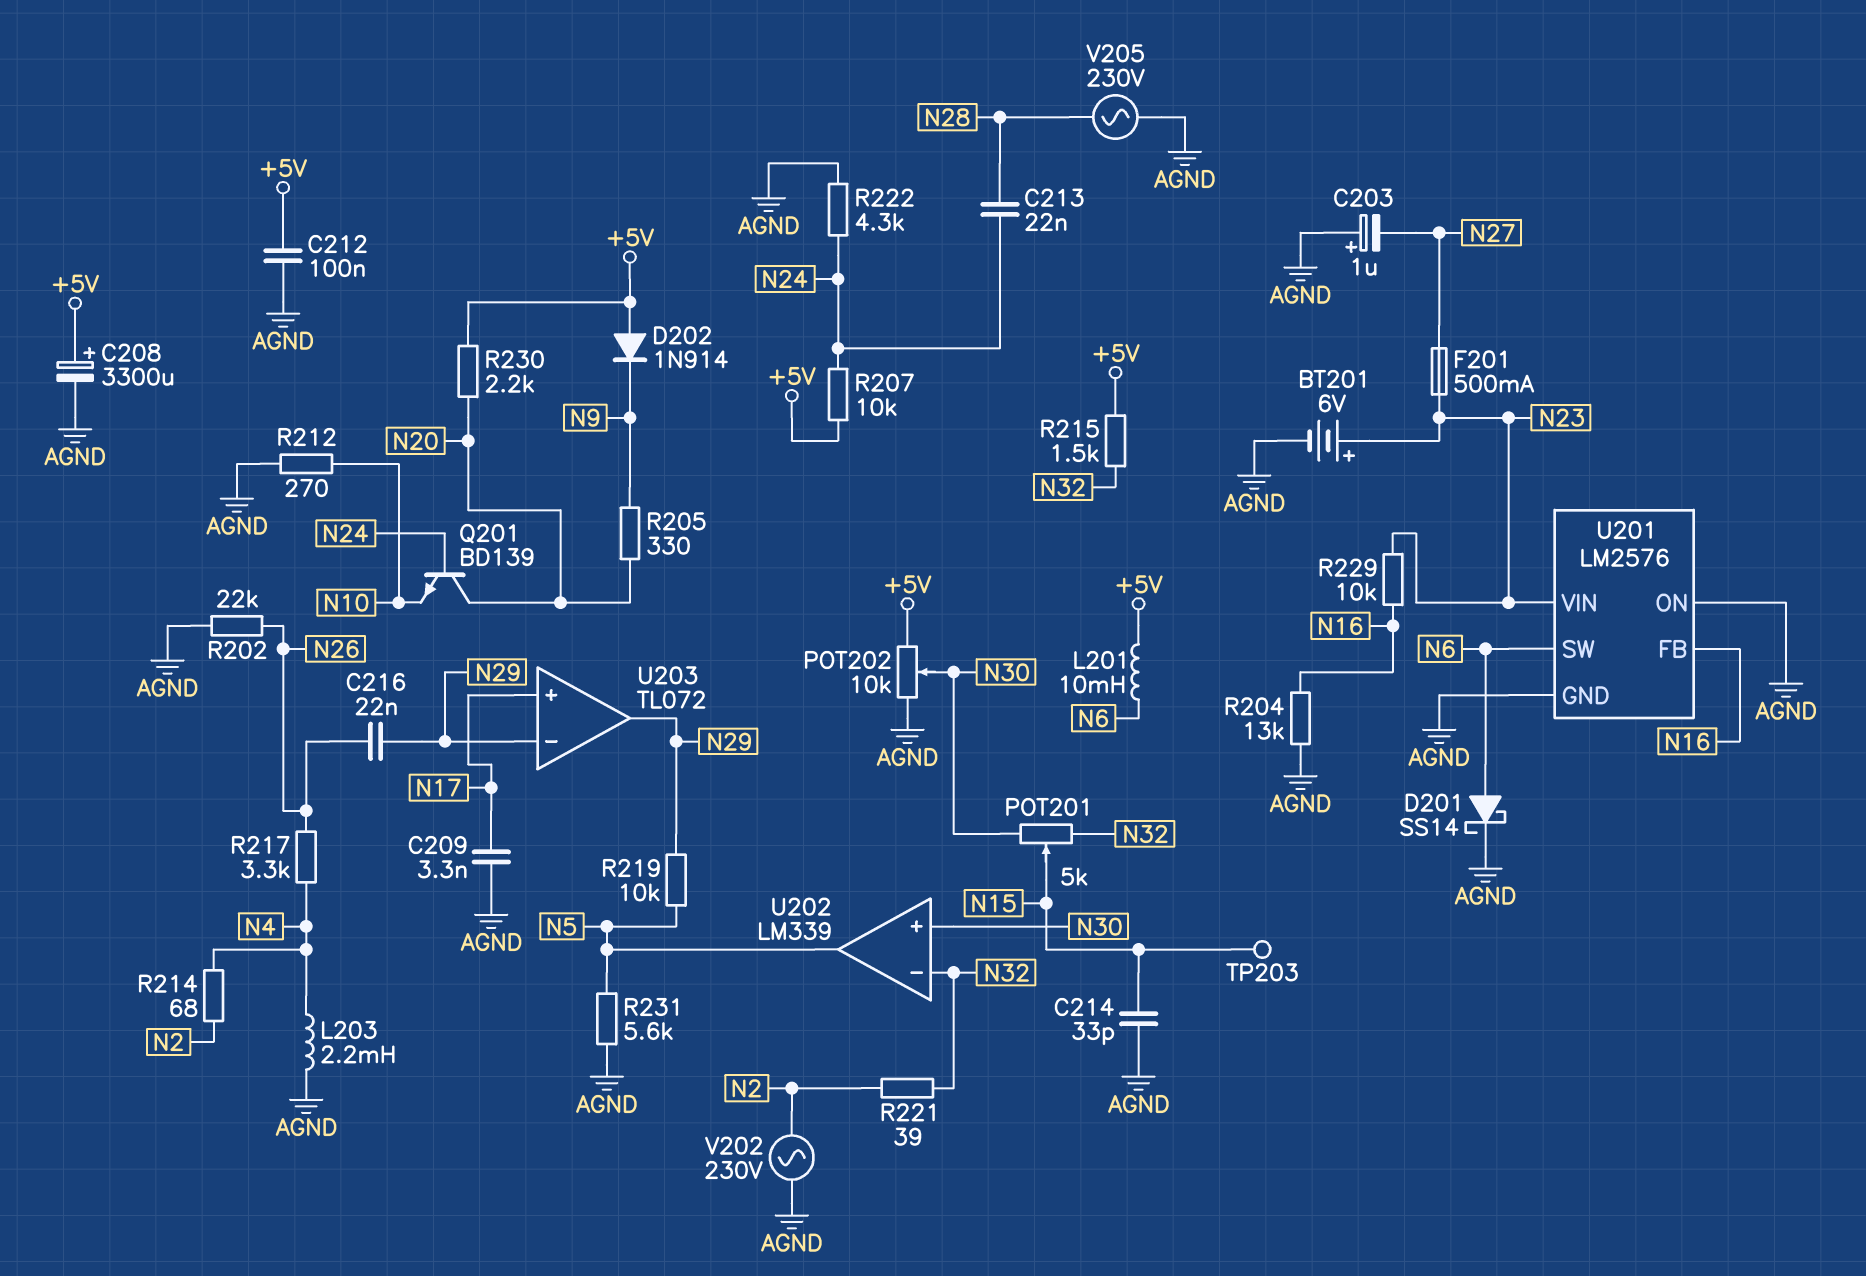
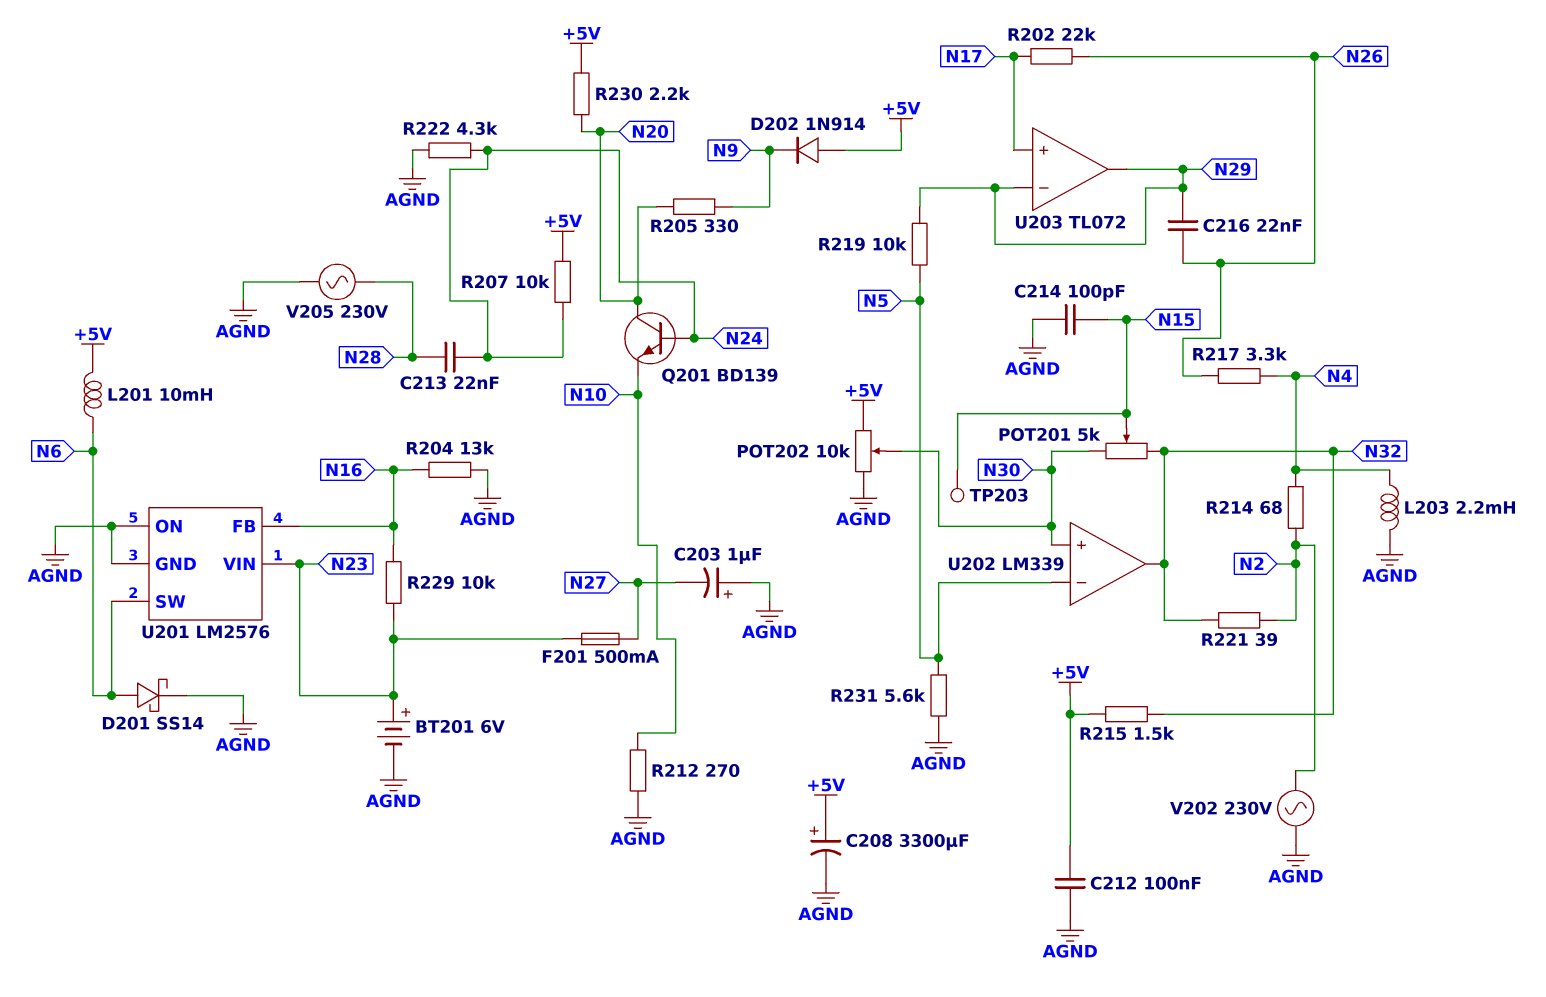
C209: 3.3nF (AGND, N17) -> none
C214: 33pF (AGND, N15) -> 100pF (AGND, N15)
R202: 22k (AGND, N26) -> 22k (N17, N26)
U202 pin in-: N32 -> N5
U202 pin out: N5 -> N32

